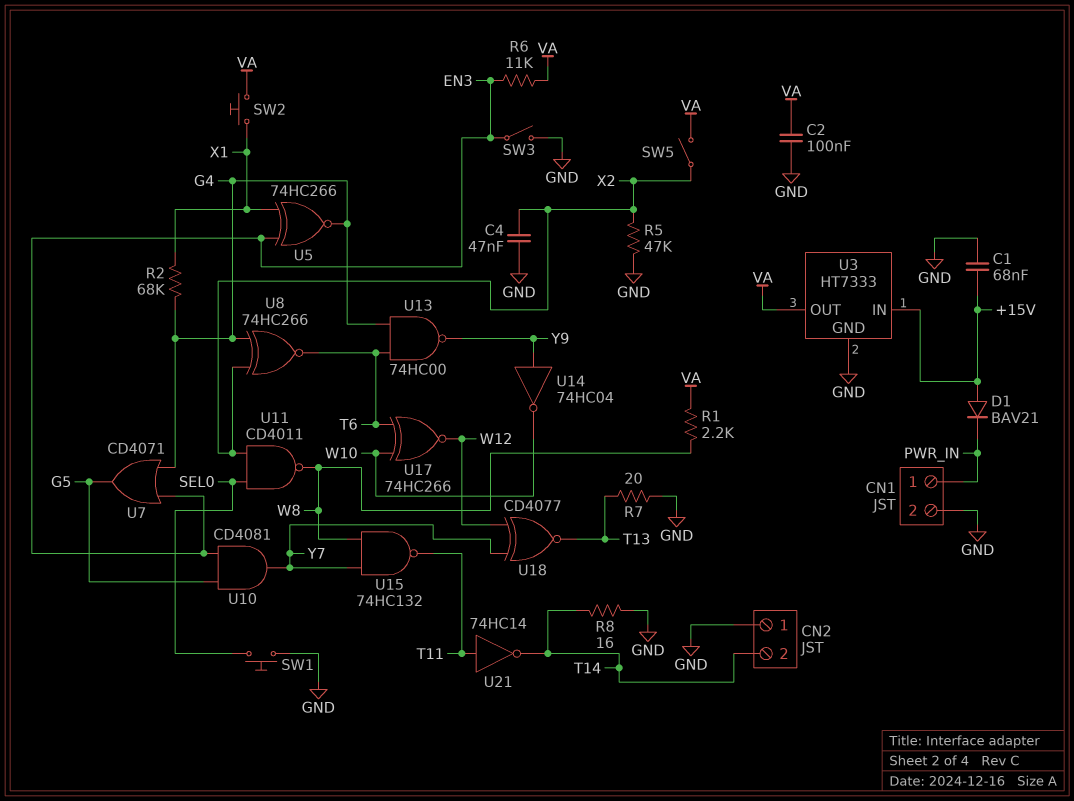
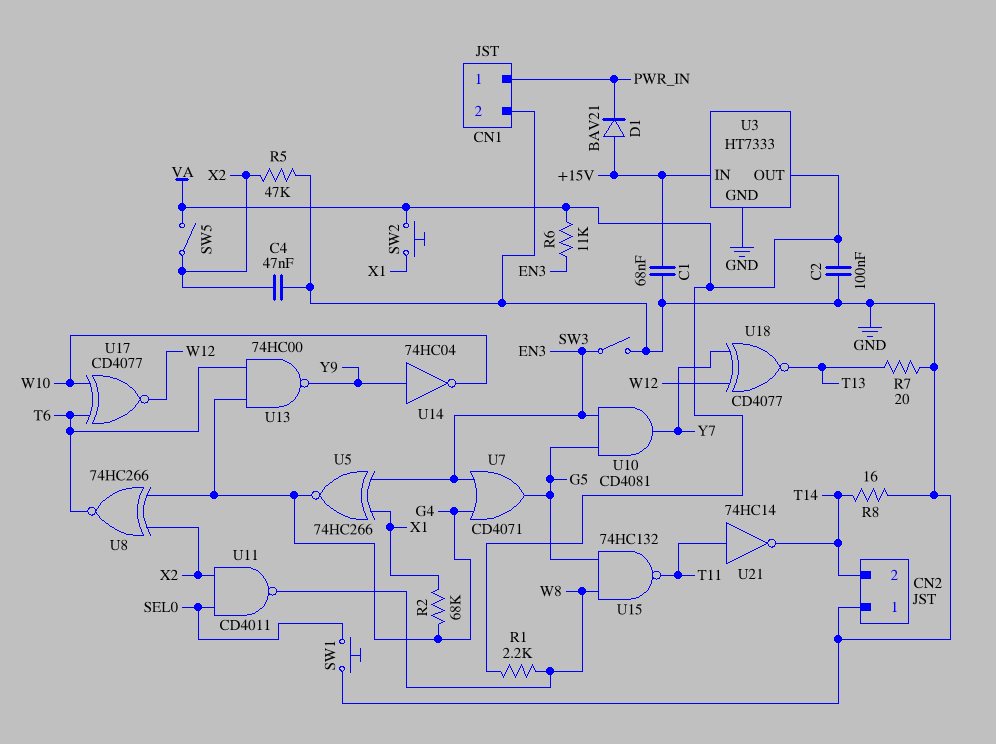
U15: NAND 74HC132 (in W8, in Y7, out T11) -> NAND 74HC132 (in G5, in W8, out T11)
U17: XNOR 74HC266 (in T6, in W10, out W12) -> XNOR CD4077 (in T6, in W10, out W12)

